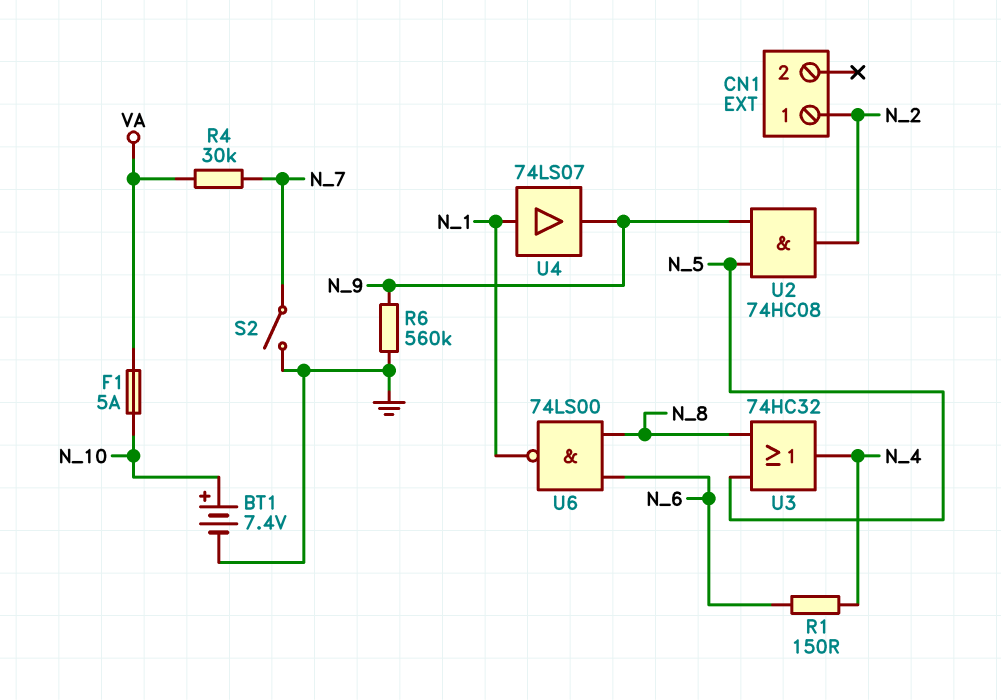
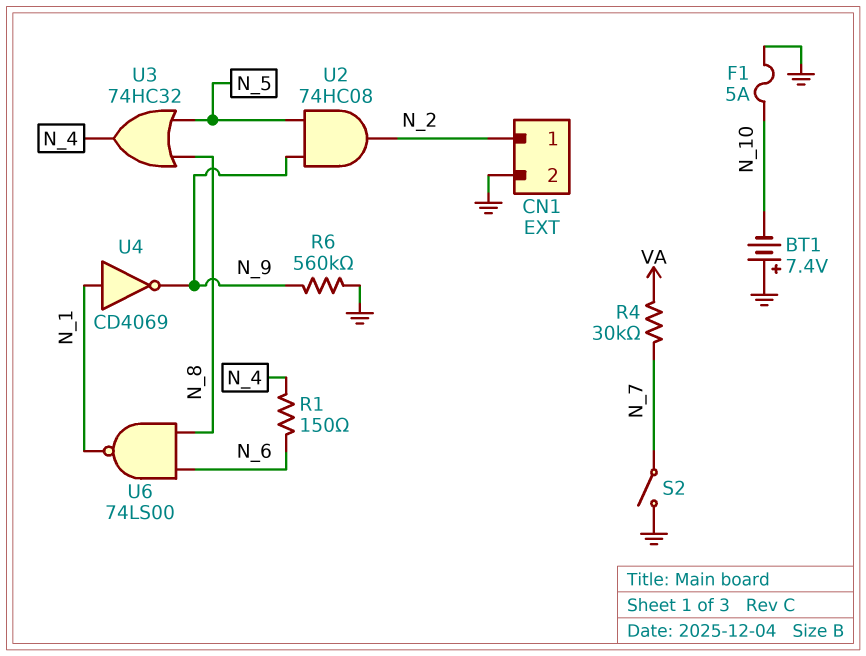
BT1: 7.4V (plus N_10, minus GND) -> 7.4V (plus GND, minus N_10)
CN1 pin 2: none -> GND
F1: 5A (N_10, VA) -> 5A (GND, N_10)
U4: buffer 74LS07 (in N_1, out N_9) -> NOT CD4069 (in N_1, out N_9)

